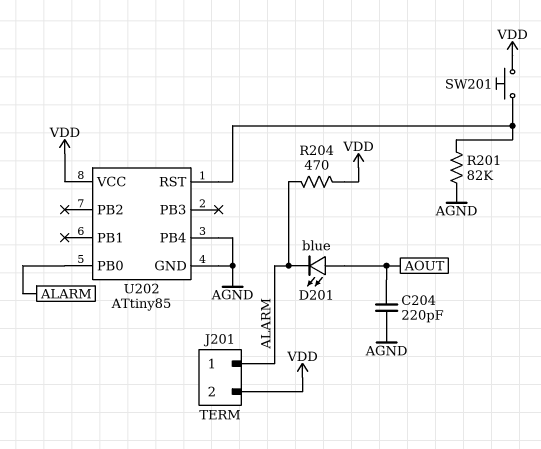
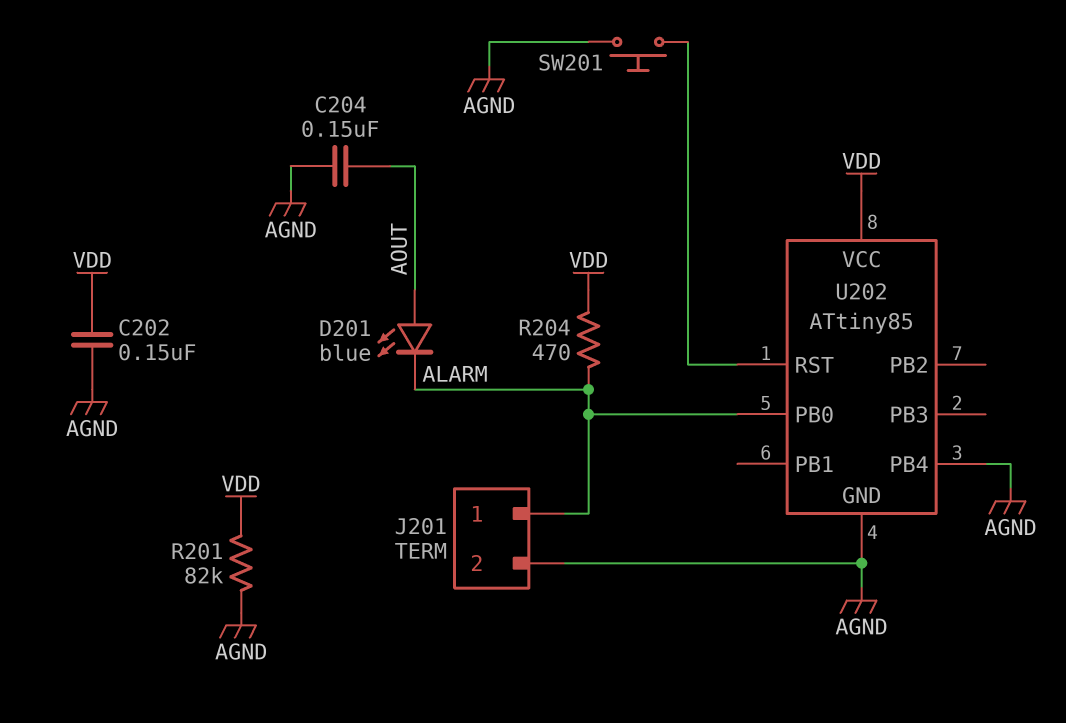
C202: none -> 150nF (AGND, VDD)
C204: 220pF (AGND, AOUT) -> 150nF (AGND, AOUT)
J201 pin 2: VDD -> AGND
R201: 82k (AGND, U202/RST) -> 82k (AGND, VDD)
SW201: button (U202/RST, VDD) -> button (AGND, U202/RST)

